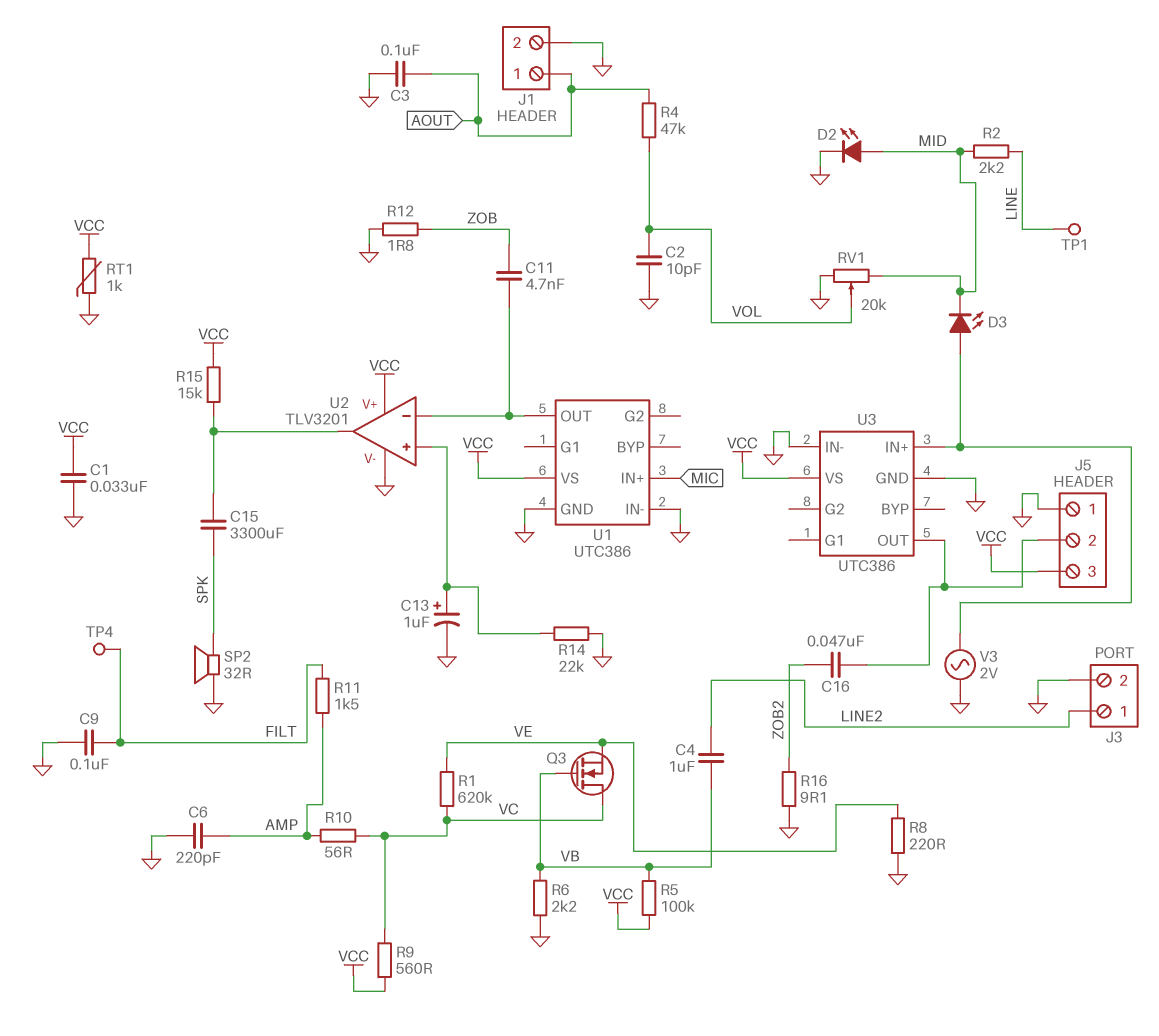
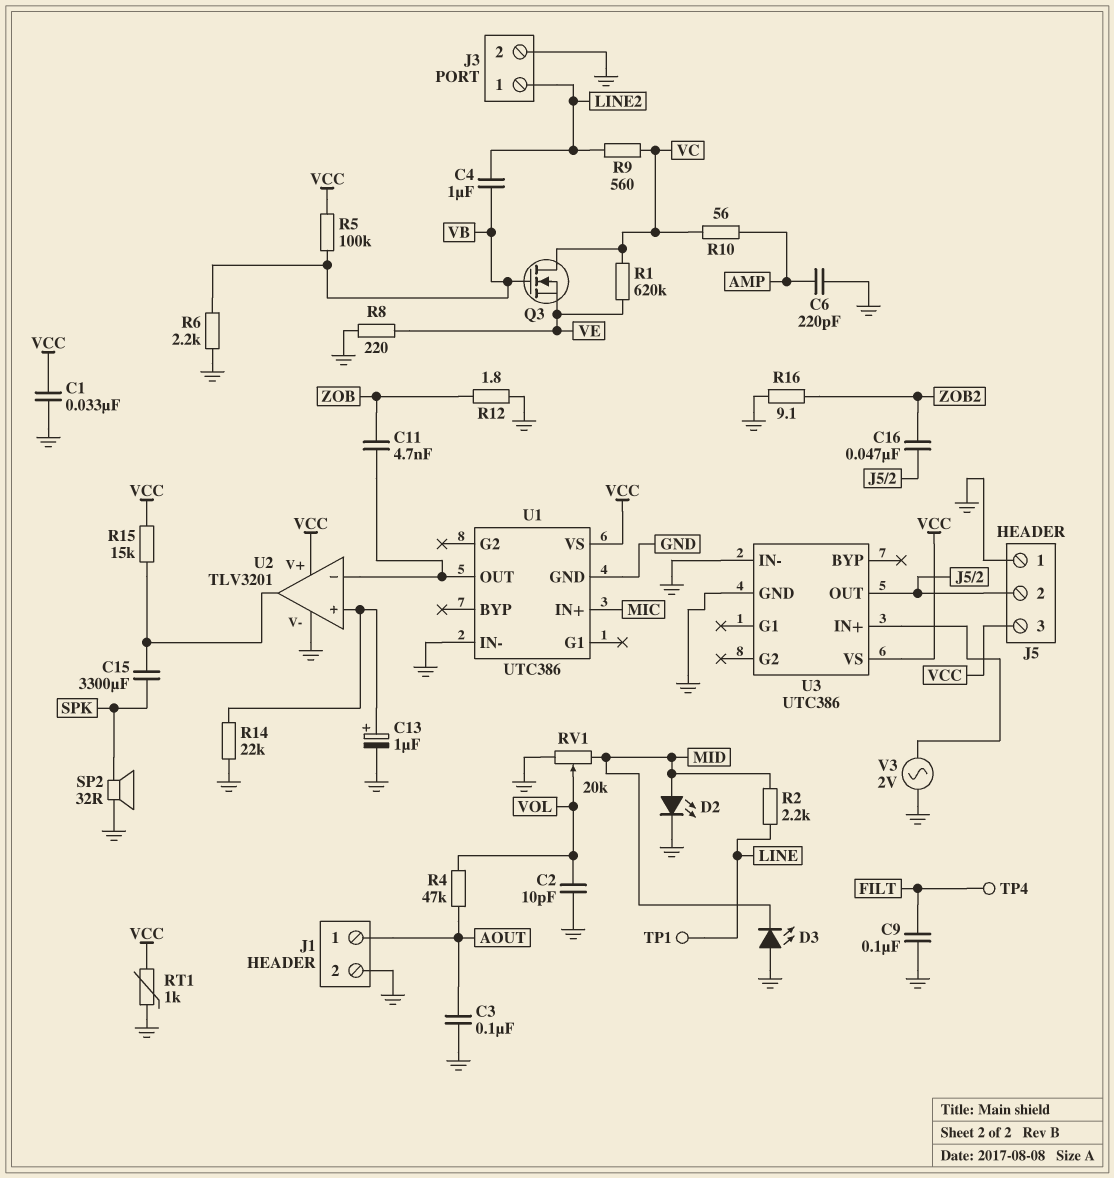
D3: LED (A U3/IN+, K MID) -> LED (A GND, K MID)
R9: 560 (VC, VCC) -> 560 (LINE2, VC)
R11: 1.5k (AMP, FILT) -> none

